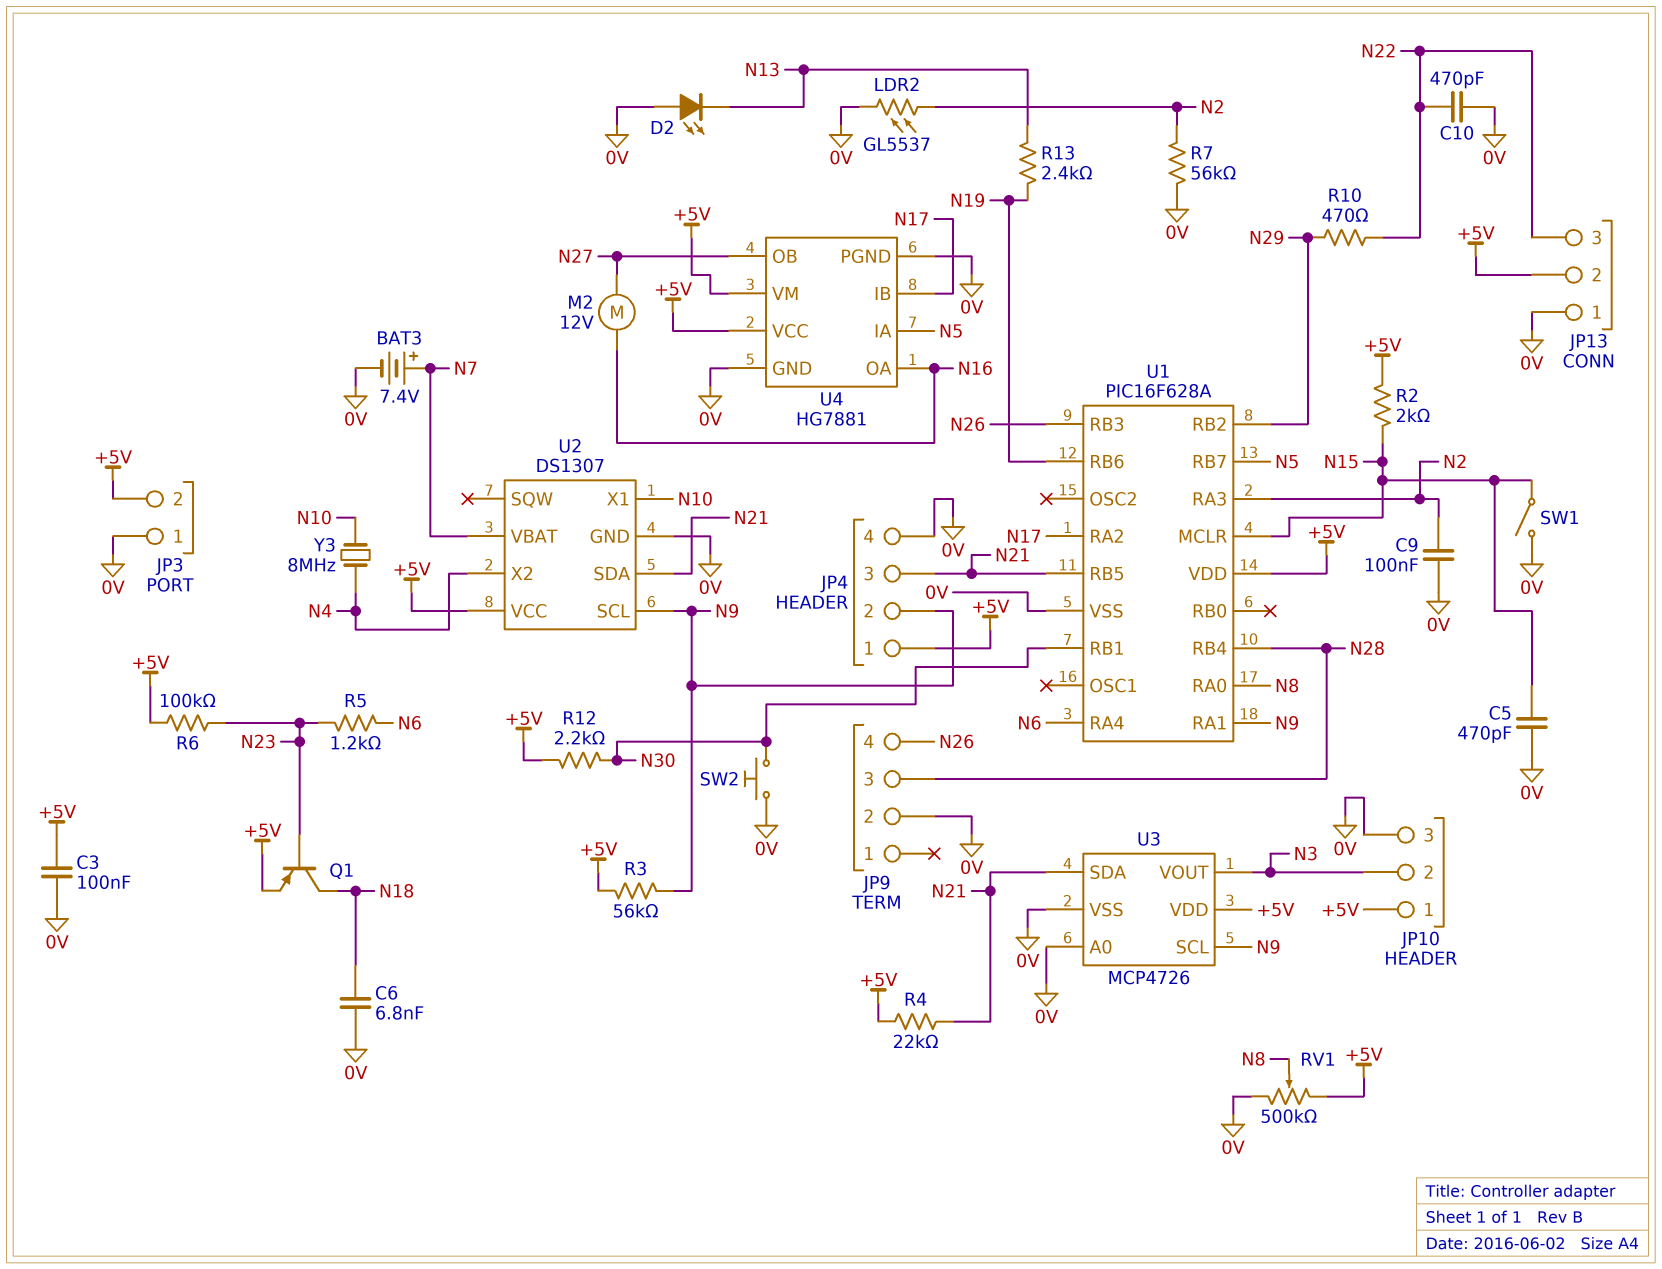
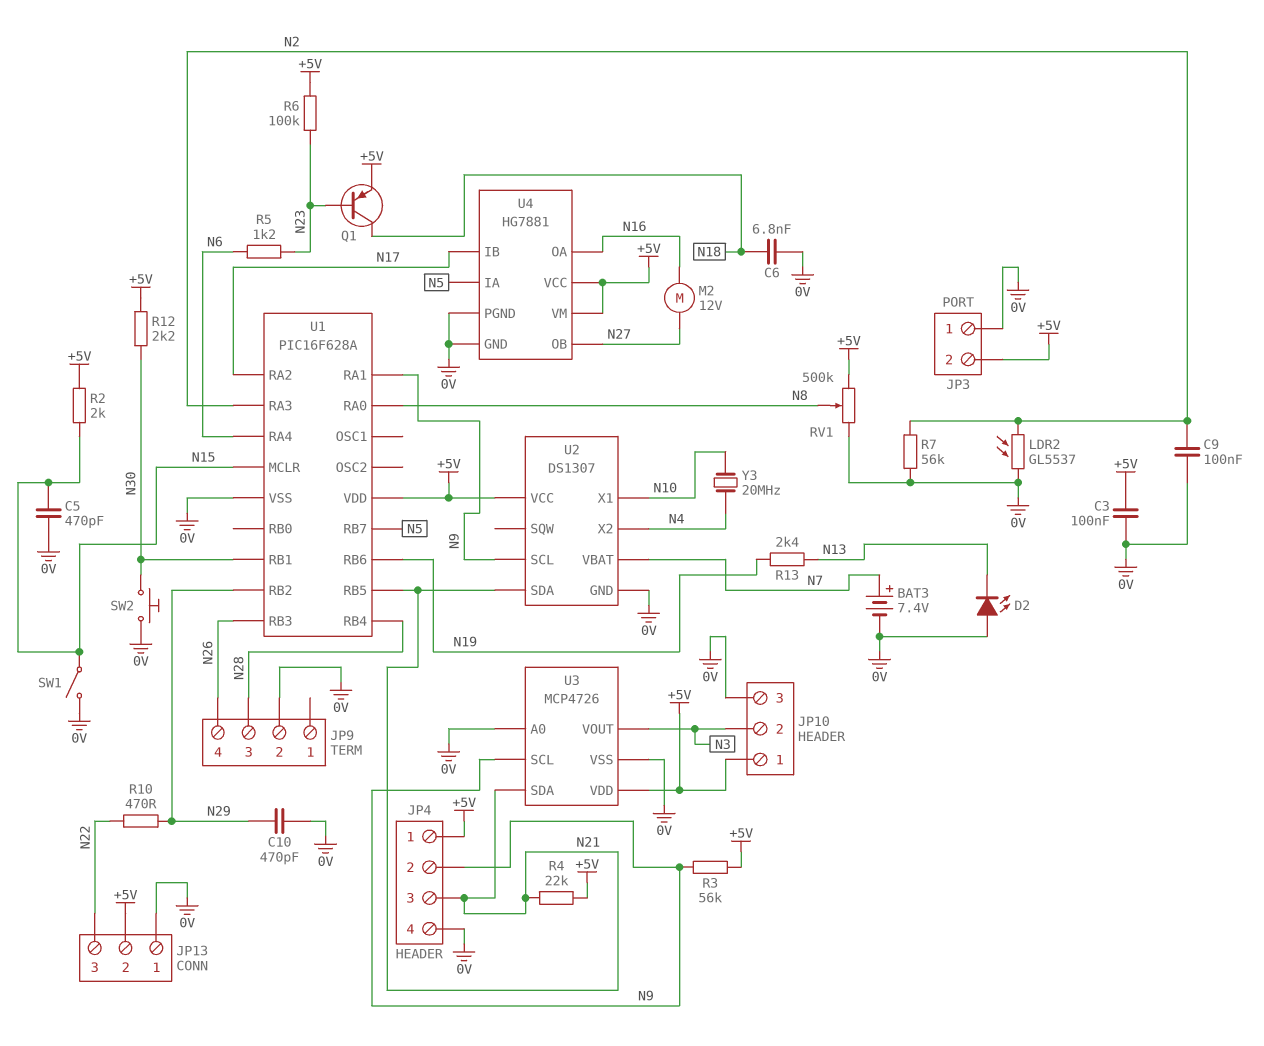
C10: 470pF (0V, N22) -> 470pF (0V, N29)
Y3: 8MHz (N4, N10) -> 20MHz (N4, N10)

